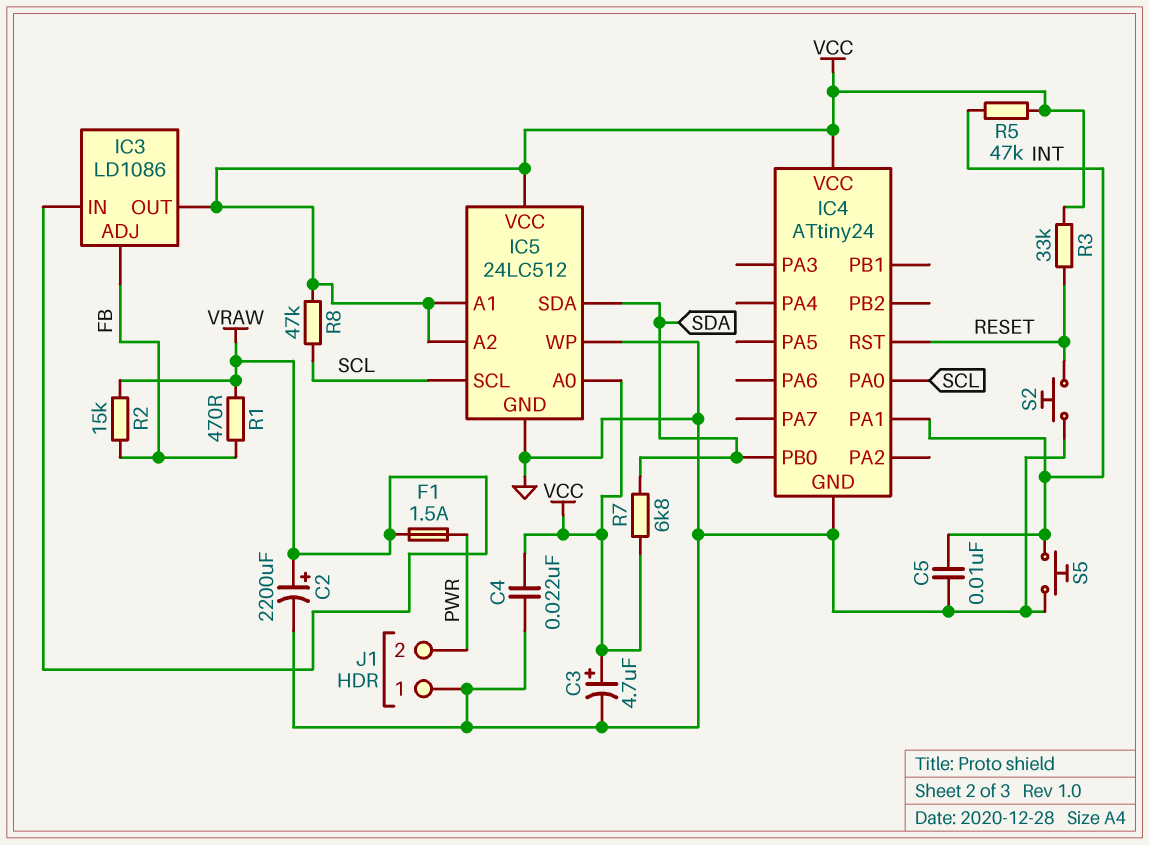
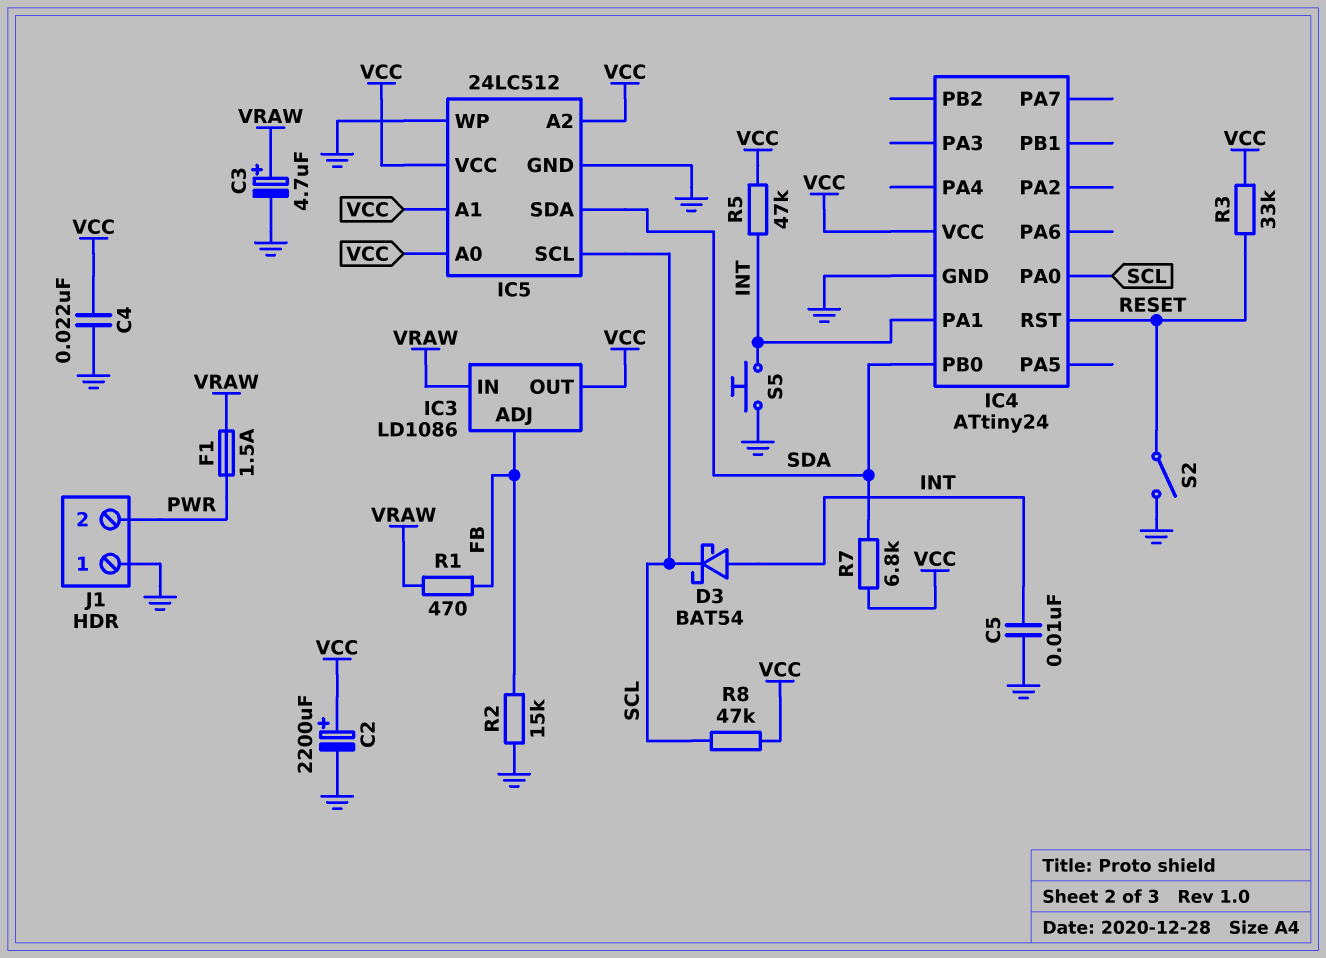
C2: 2200uF (plus VRAW, minus GND) -> 2200uF (plus VCC, minus GND)
C3: 4.7uF (plus VCC, minus GND) -> 4.7uF (plus VRAW, minus GND)
D3: none -> schottky BAT54 (A INT, K SCL)
R2: 15k (FB, VRAW) -> 15k (FB, GND)
S2: button (GND, RESET) -> switch (GND, RESET)

